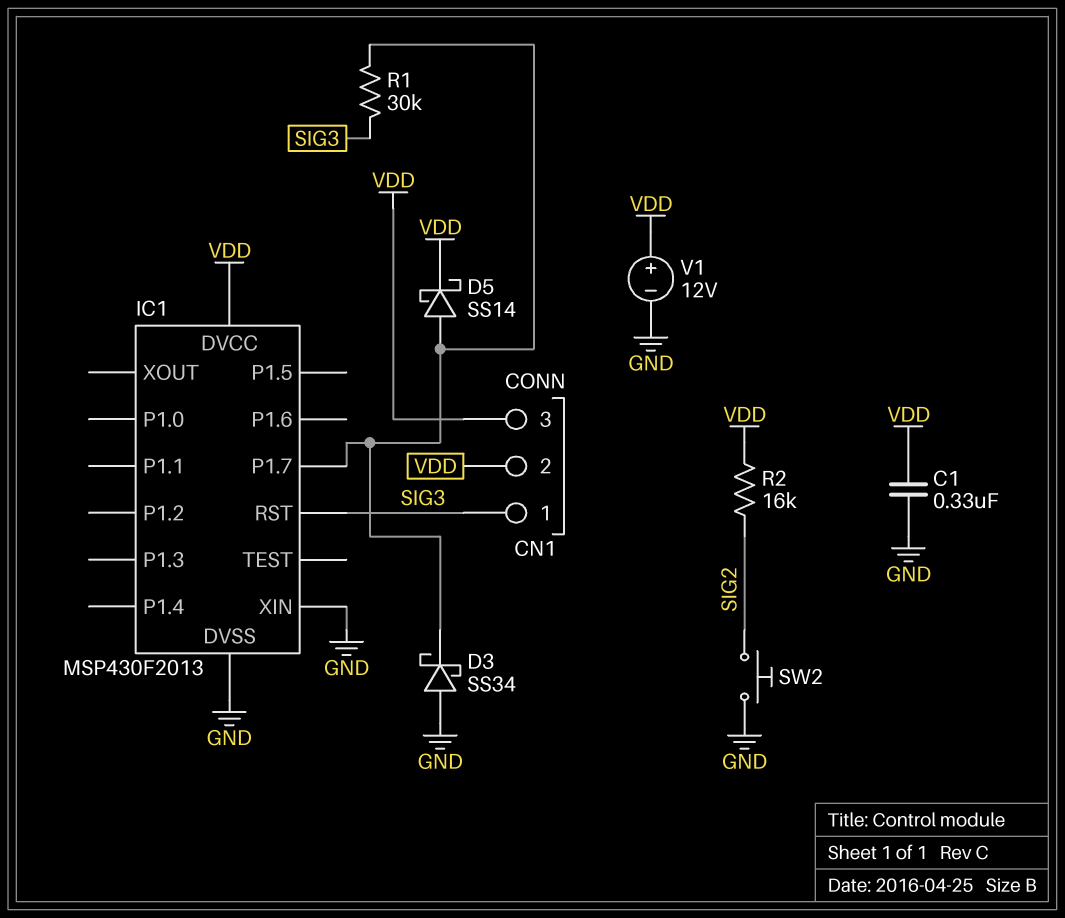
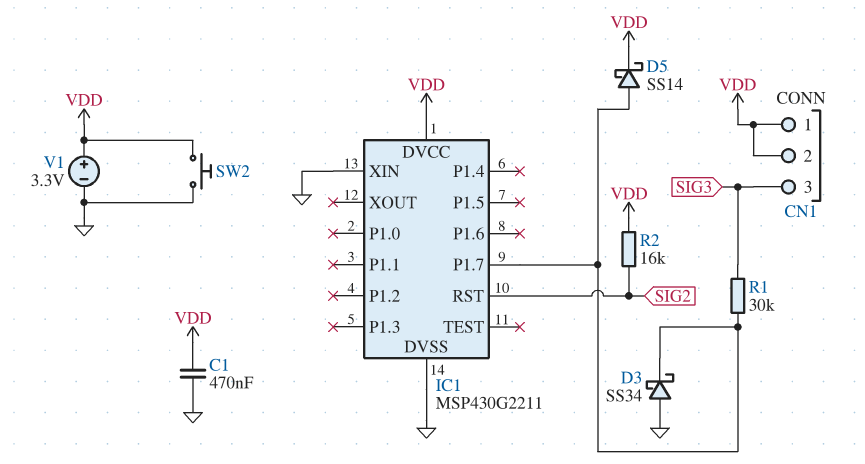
C1: 330nF (GND, VDD) -> 470nF (GND, VDD)
CN1 pin 1: SIG3 -> VDD
CN1 pin 3: VDD -> SIG3
IC1: MSP430F2013 -> MSP430G2211
IC1 pin RST: SIG3 -> SIG2
SW2: button (GND, SIG2) -> button (GND, VDD)
V1: 12V (plus VDD, minus GND) -> 3.3V (plus VDD, minus GND)

